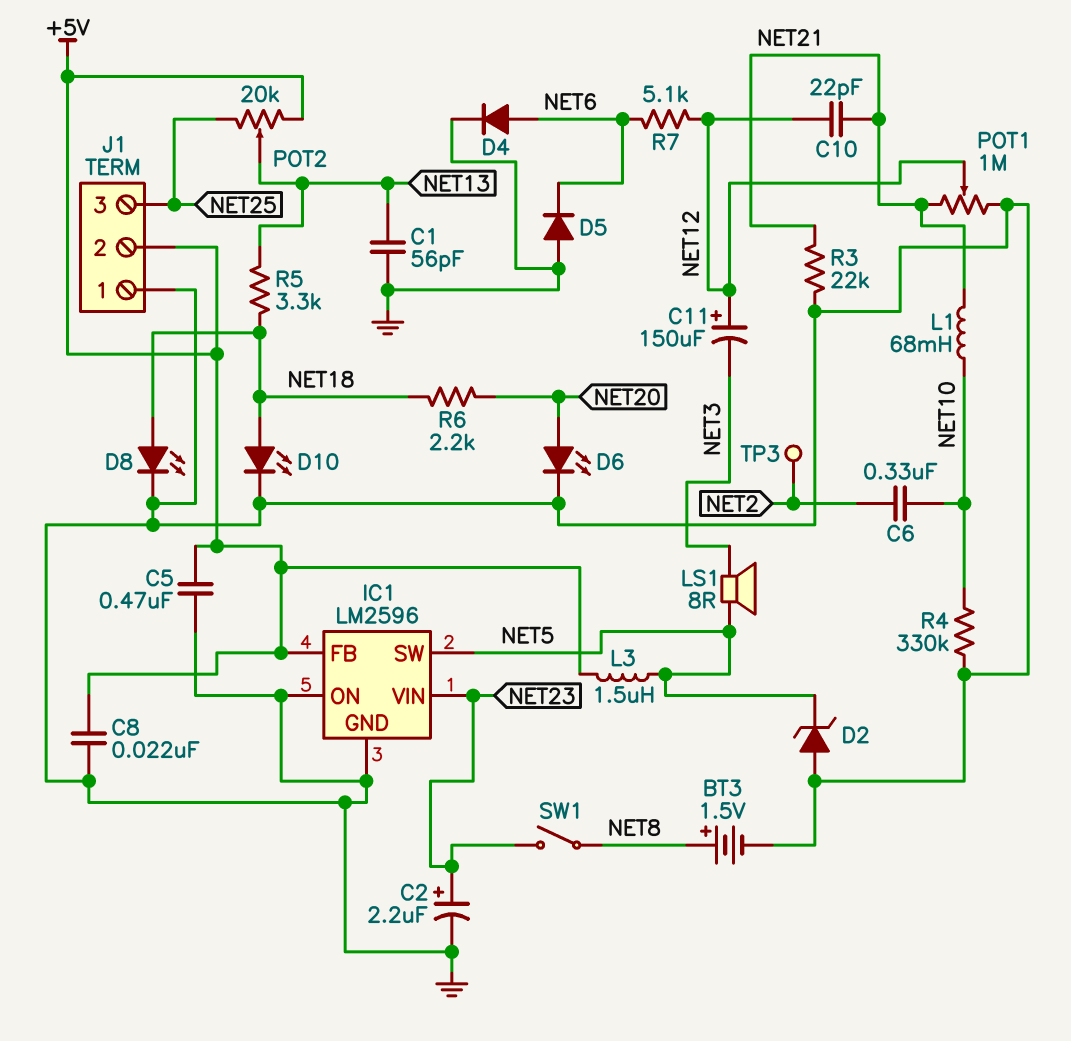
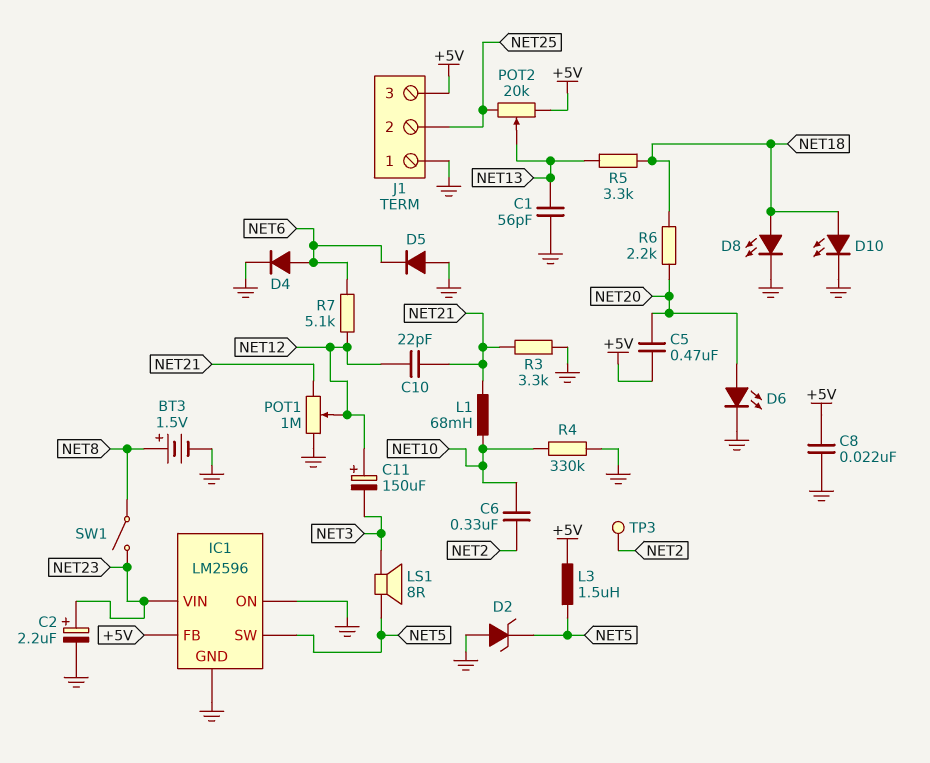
C5: 470nF (+5V, GND) -> 470nF (+5V, NET20)
J1 pin 2: +5V -> NET25
J1 pin 3: NET25 -> +5V
R3: 22k (GND, NET21) -> 3.3k (GND, NET21)

